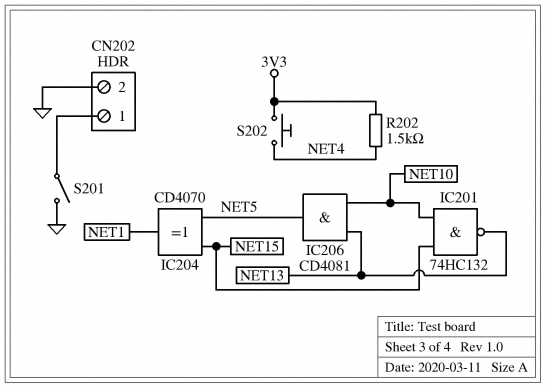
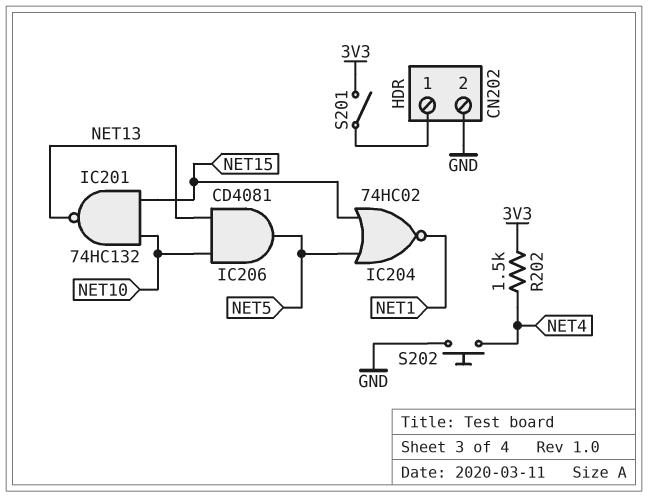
IC204: XOR CD4070 (in NET5, in NET15, out NET1) -> NOR 74HC02 (in NET5, in NET15, out NET1)
S201: switch (CN202/1, GND) -> switch (3V3, CN202/1)
S202: button (3V3, NET4) -> button (GND, NET4)

